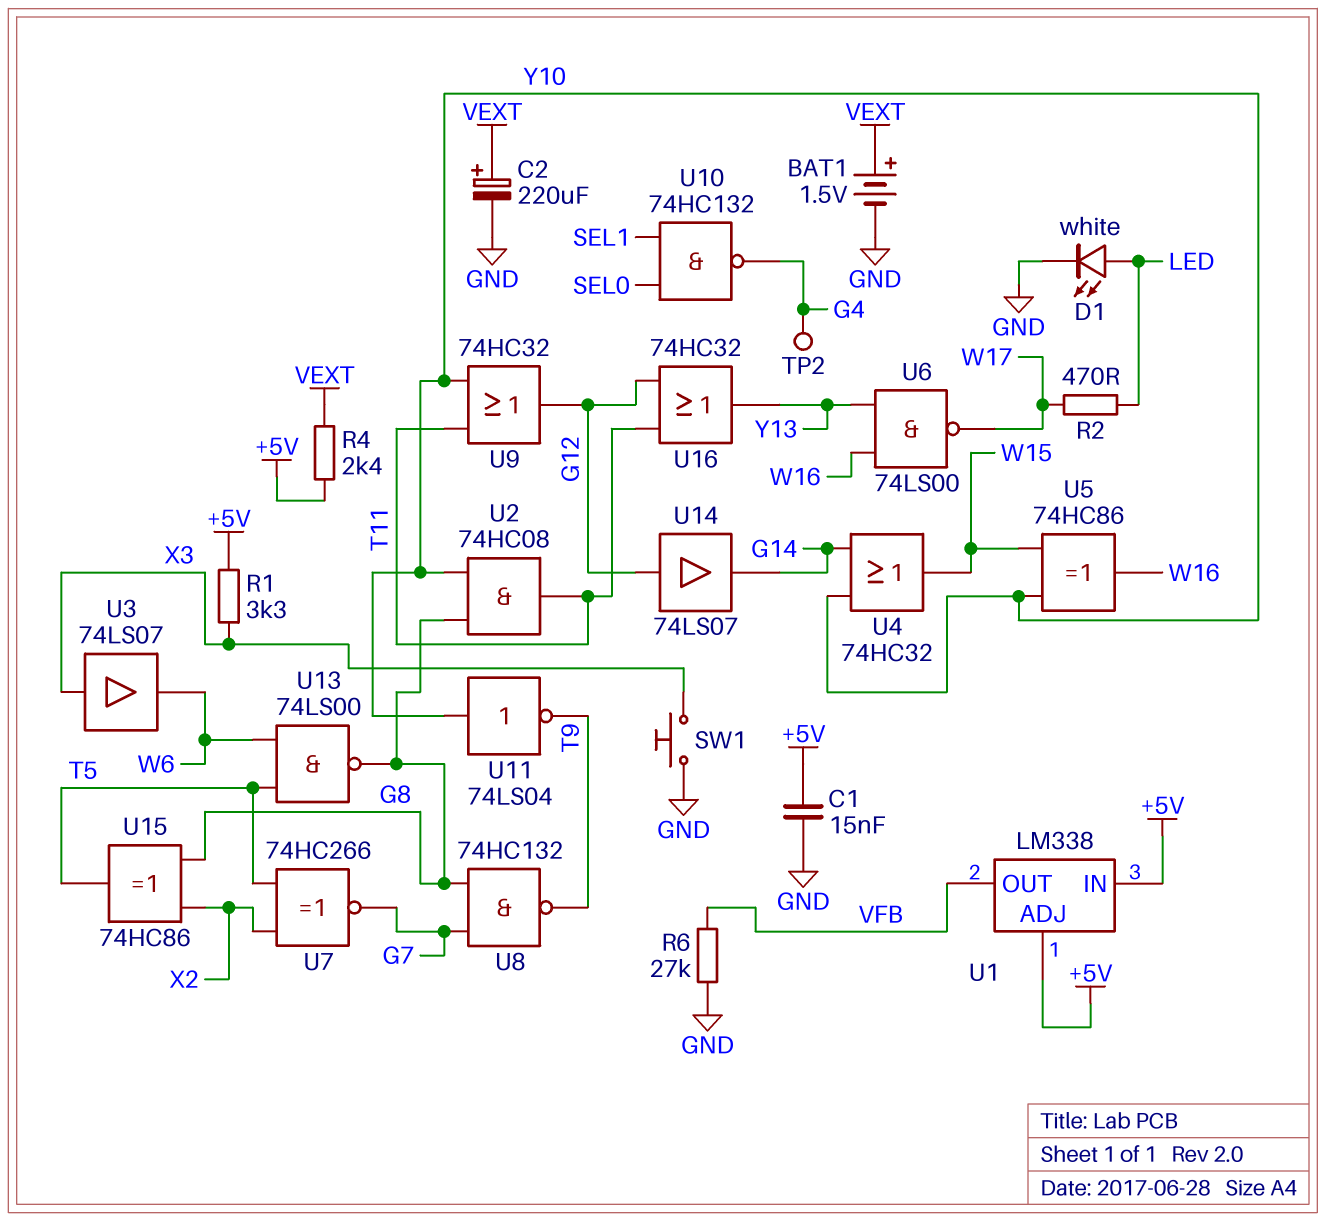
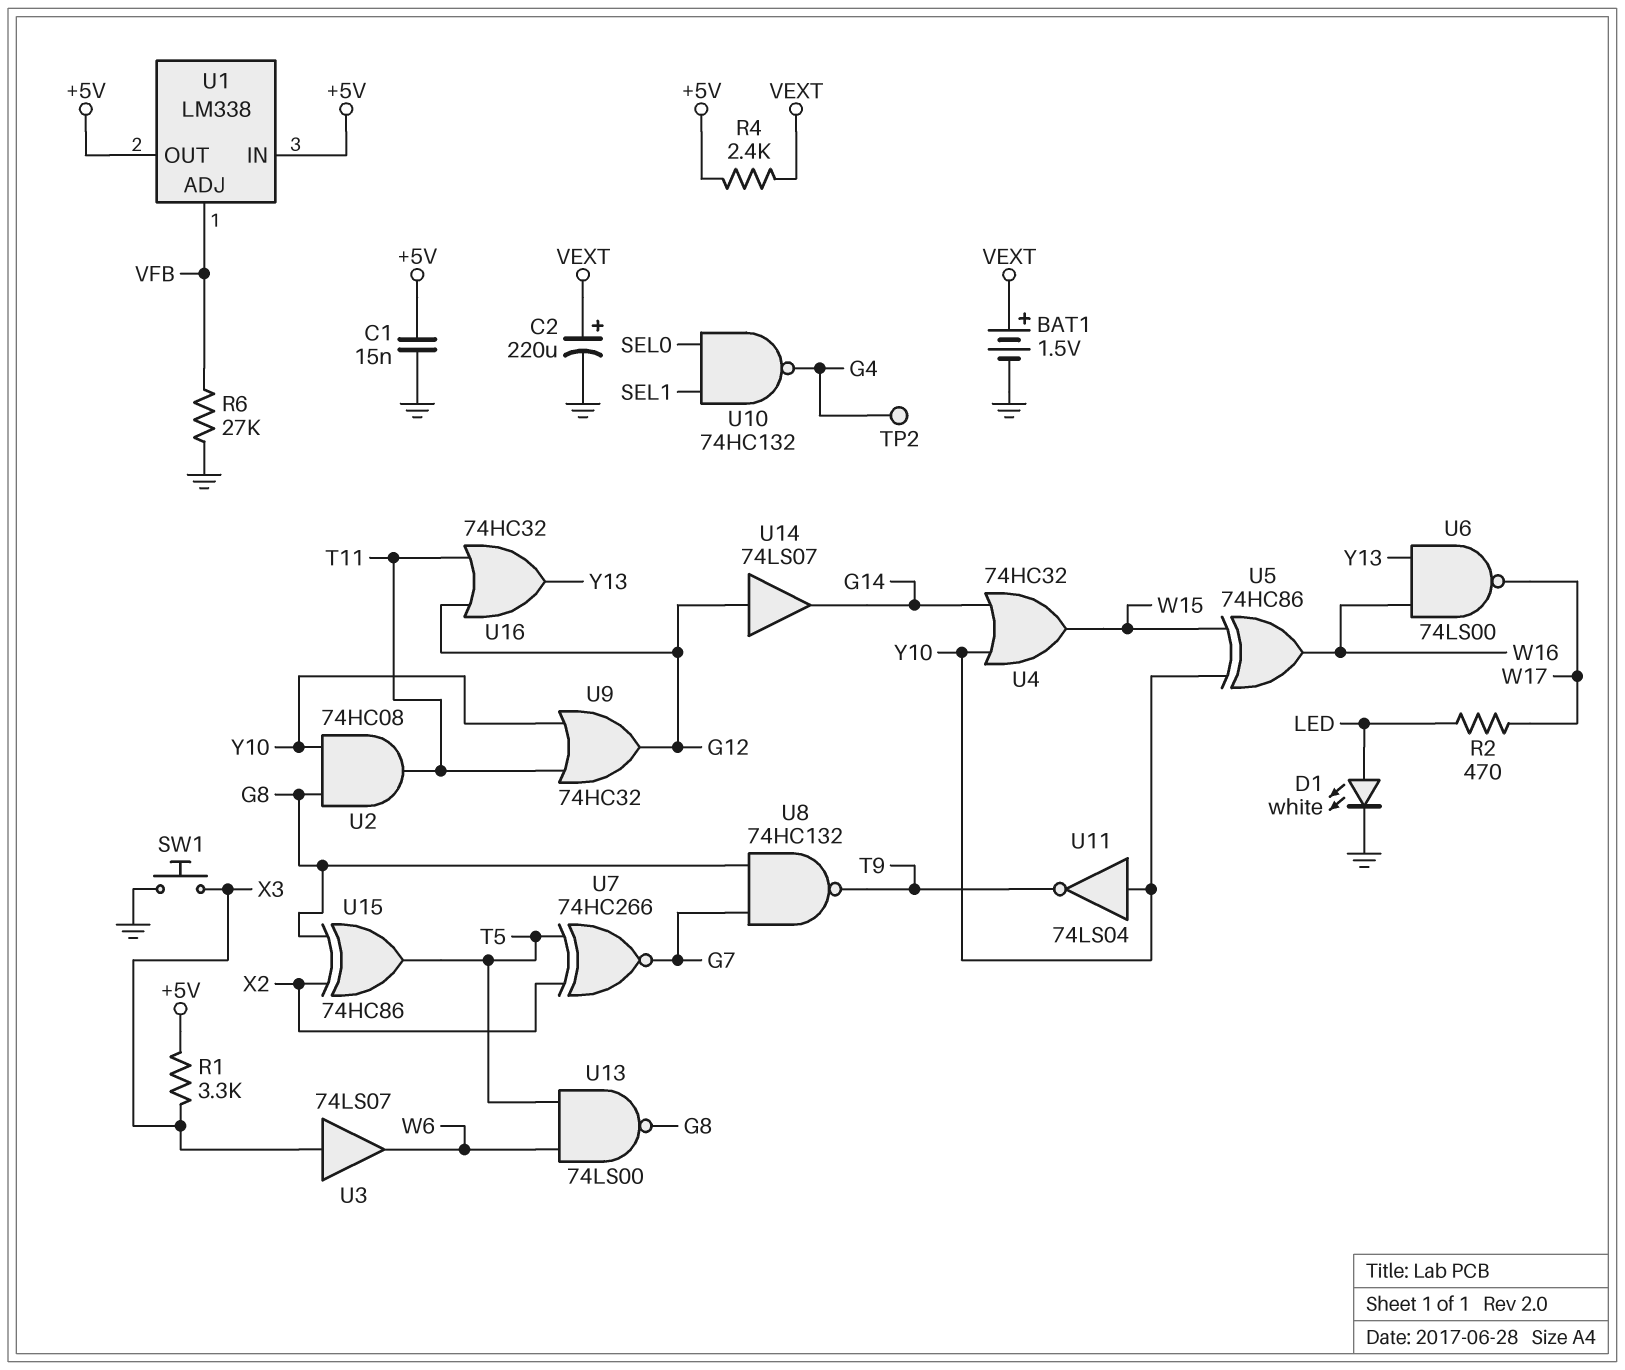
U1 pin ADJ: +5V -> VFB
U1 pin OUT: VFB -> +5V

